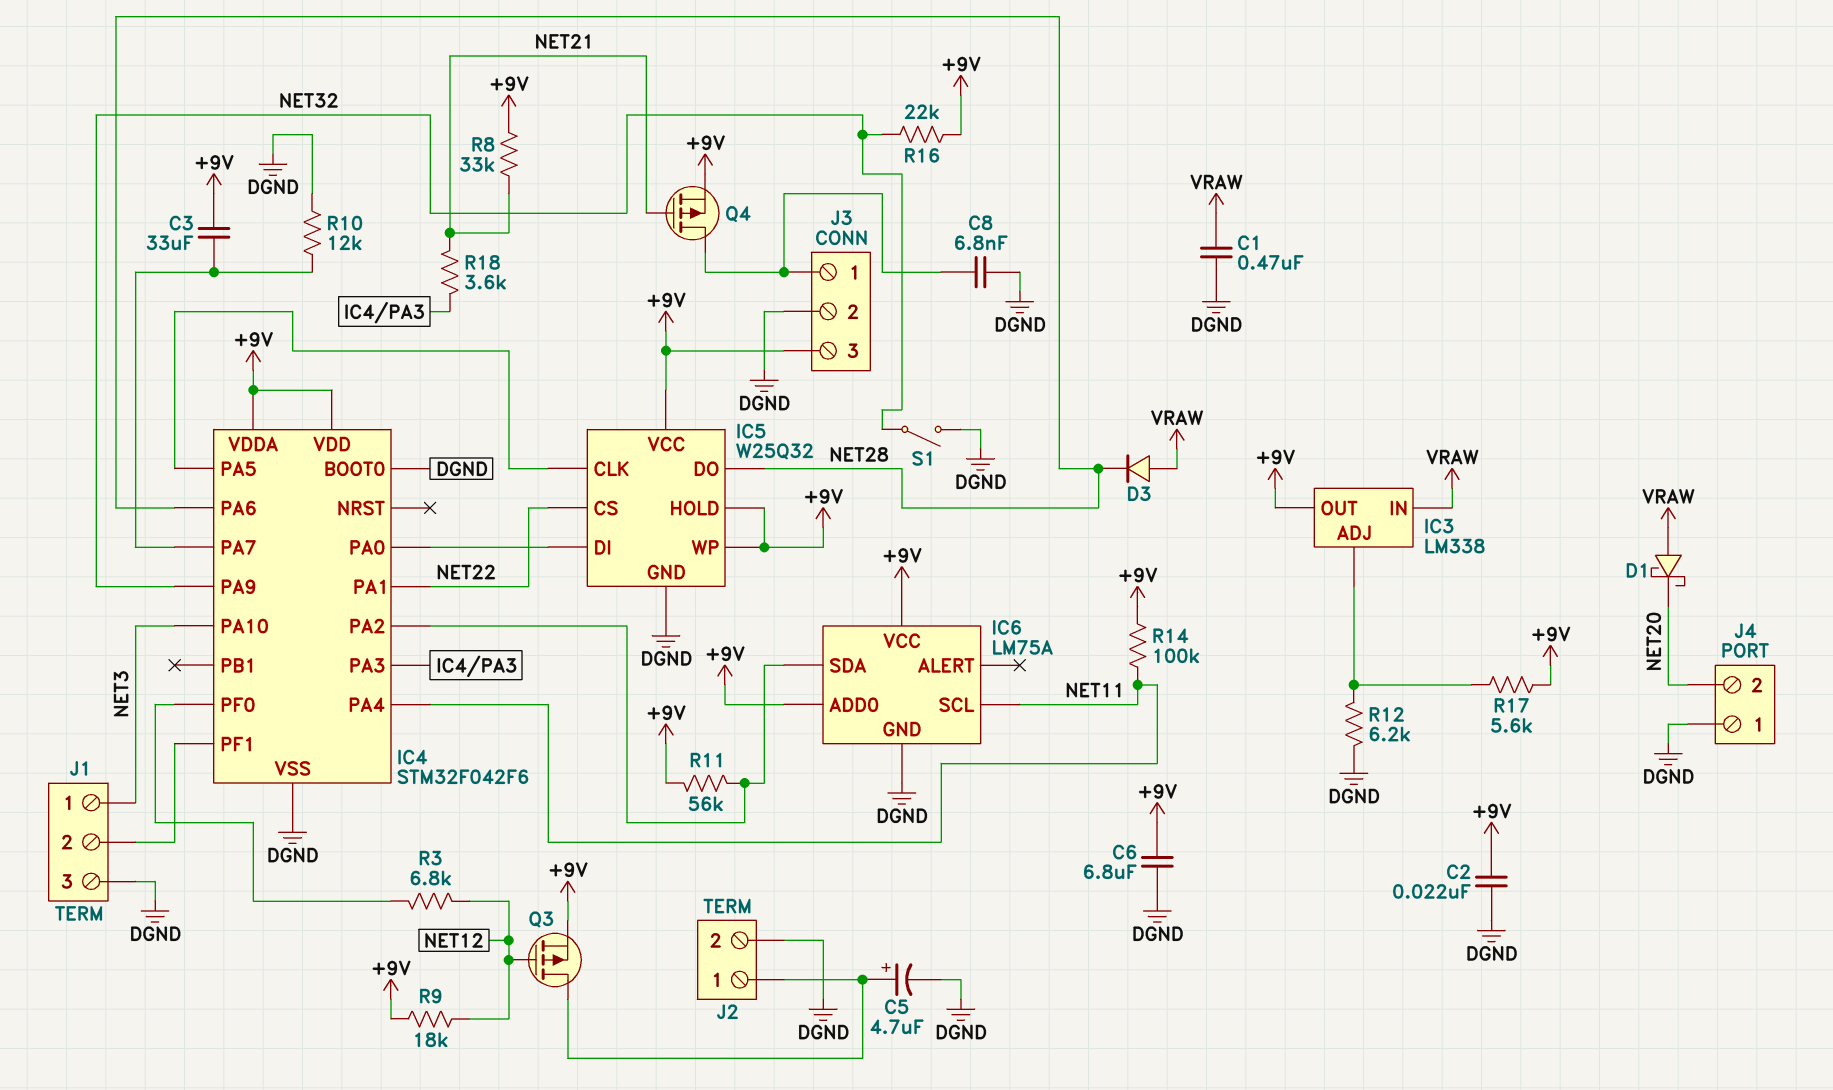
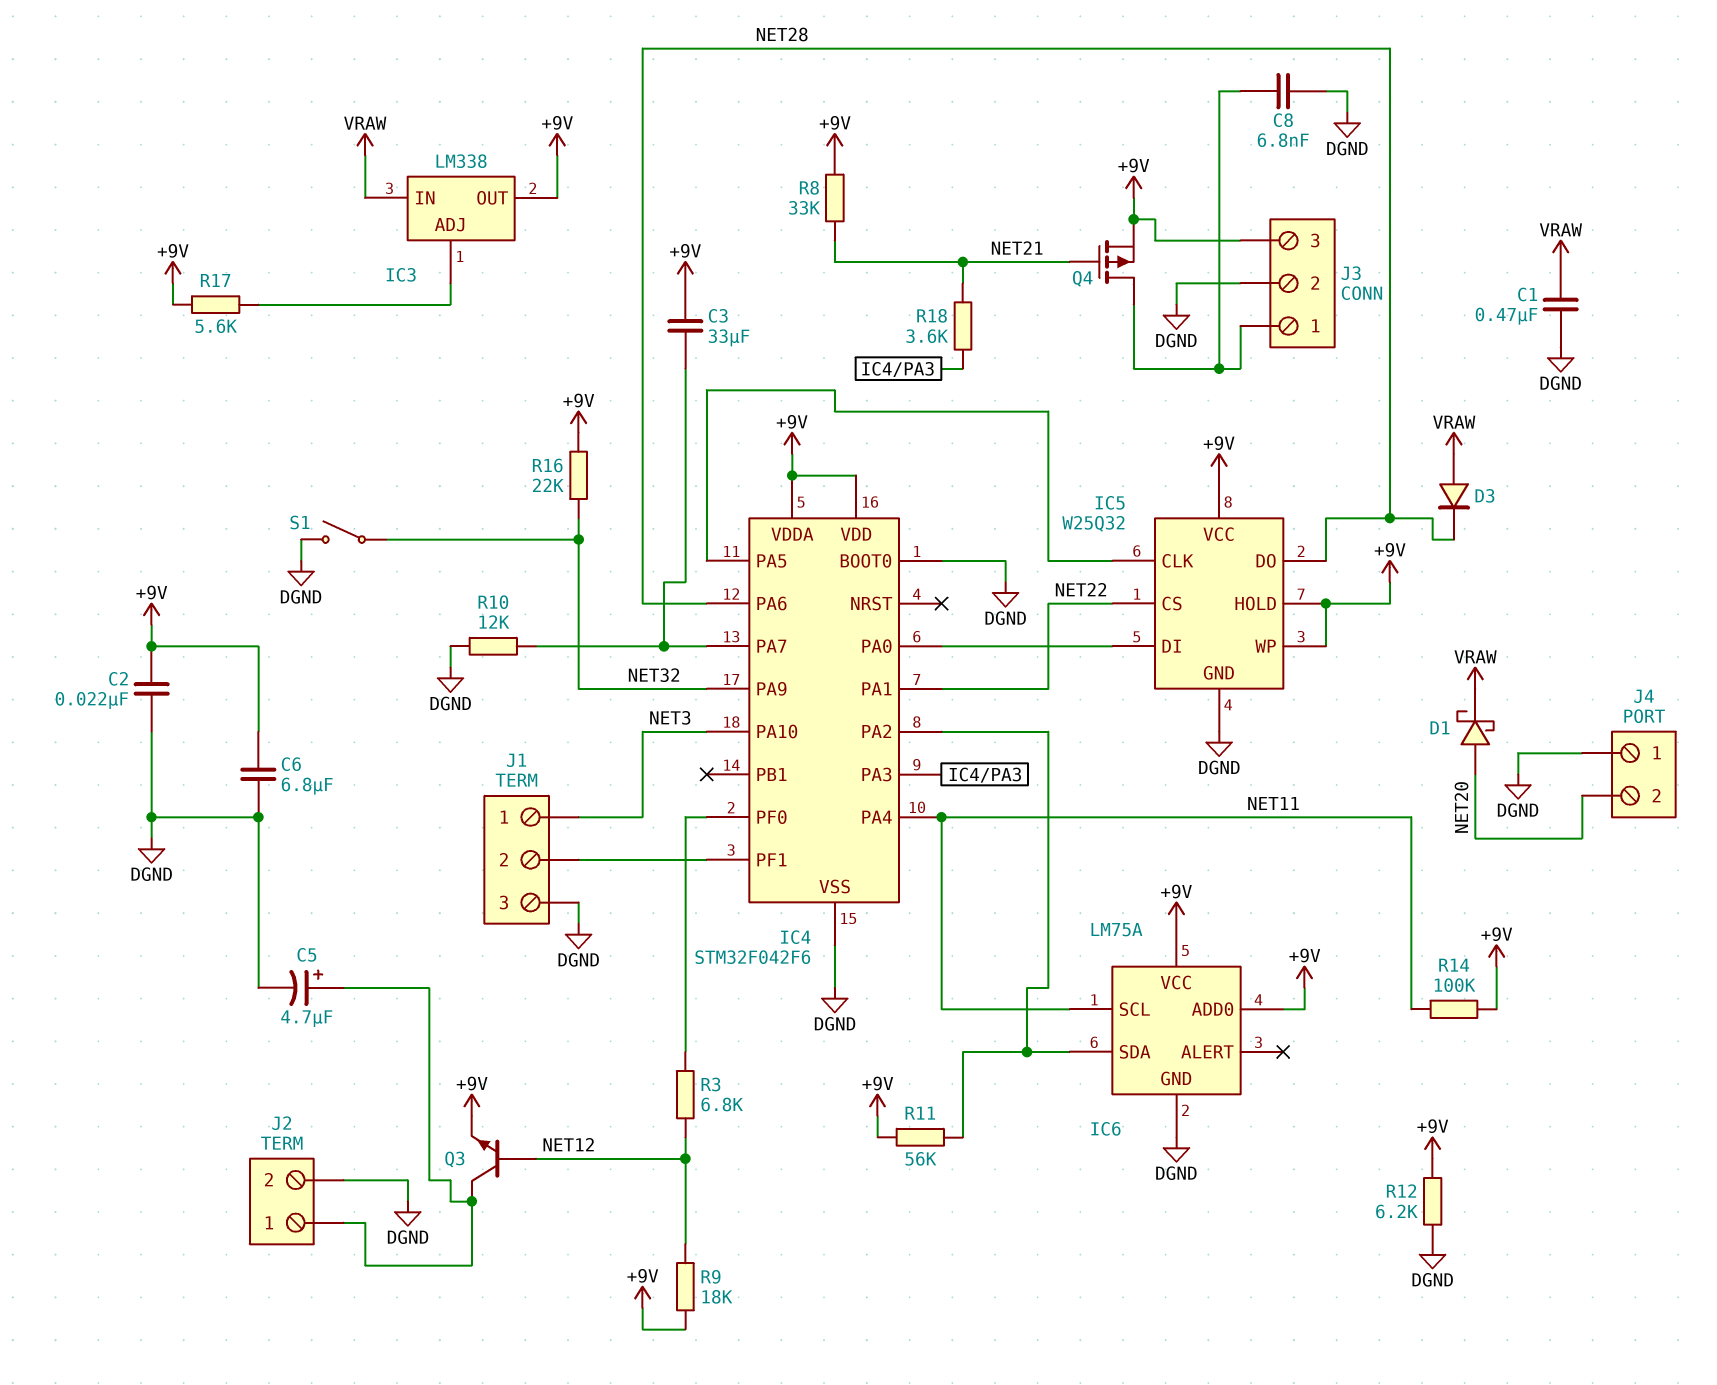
D1: schottky (A VRAW, K NET20) -> schottky (A NET20, K VRAW)
Q3: PMOS (G NET12, D J2/1, S +9V) -> NPN (B NET12, C J2/1, E +9V)
R12: 6.2k (DGND, IC3/ADJ) -> 6.2k (+9V, DGND)

